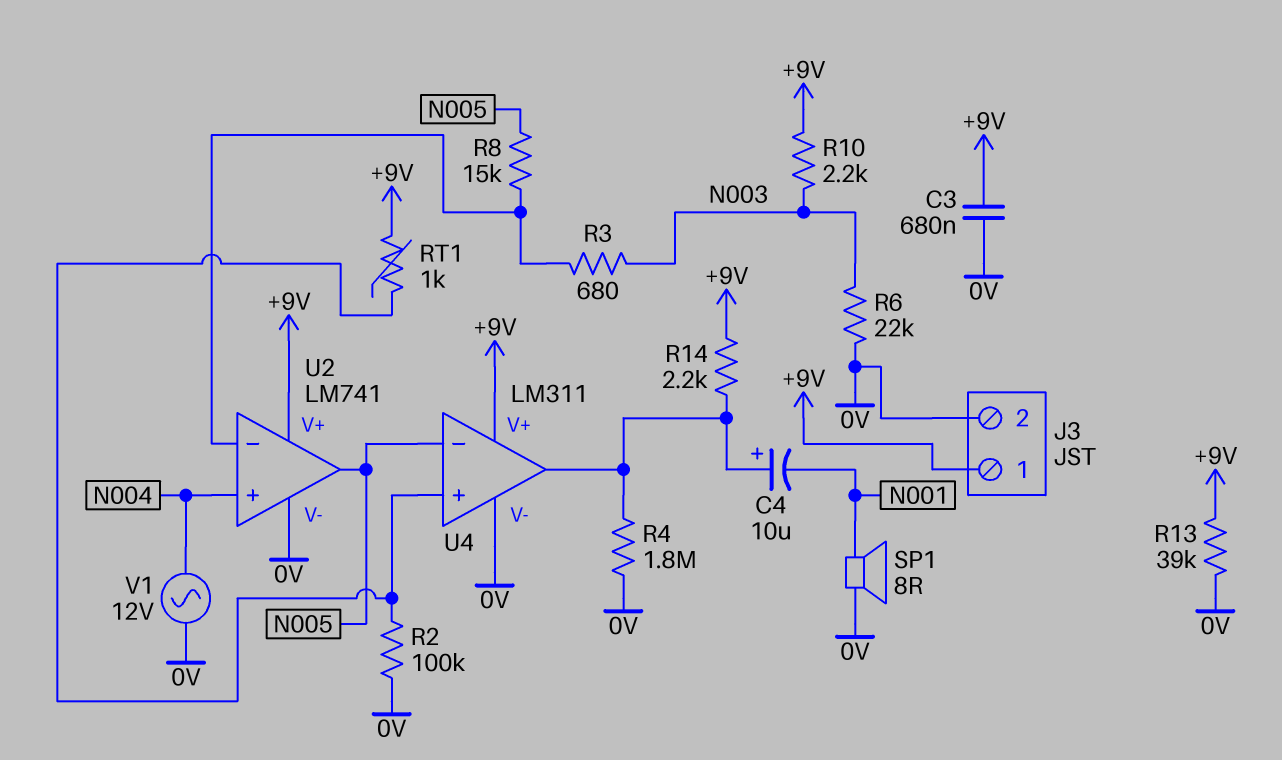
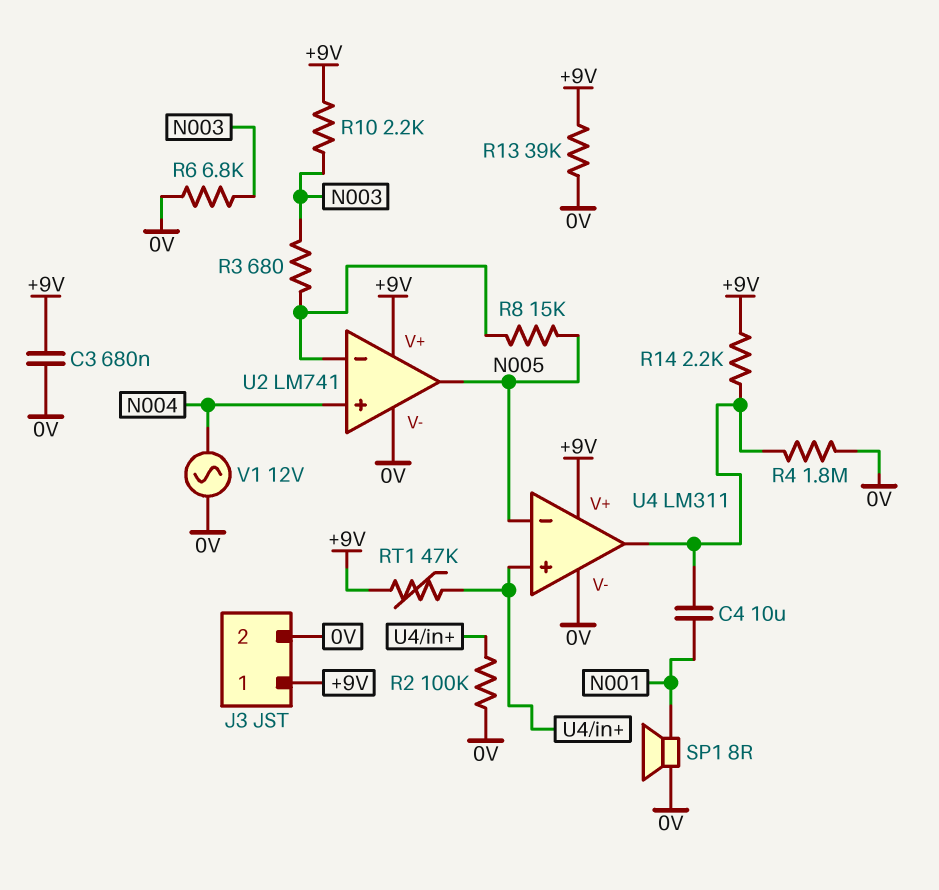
C4: 10uF (plus U4/out, minus N001) -> 10uF (N001, U4/out)
R6: 22k (0V, N003) -> 6.8k (0V, N003)
RT1: 1k (+9V, U4/in+) -> 47k (+9V, U4/in+)

